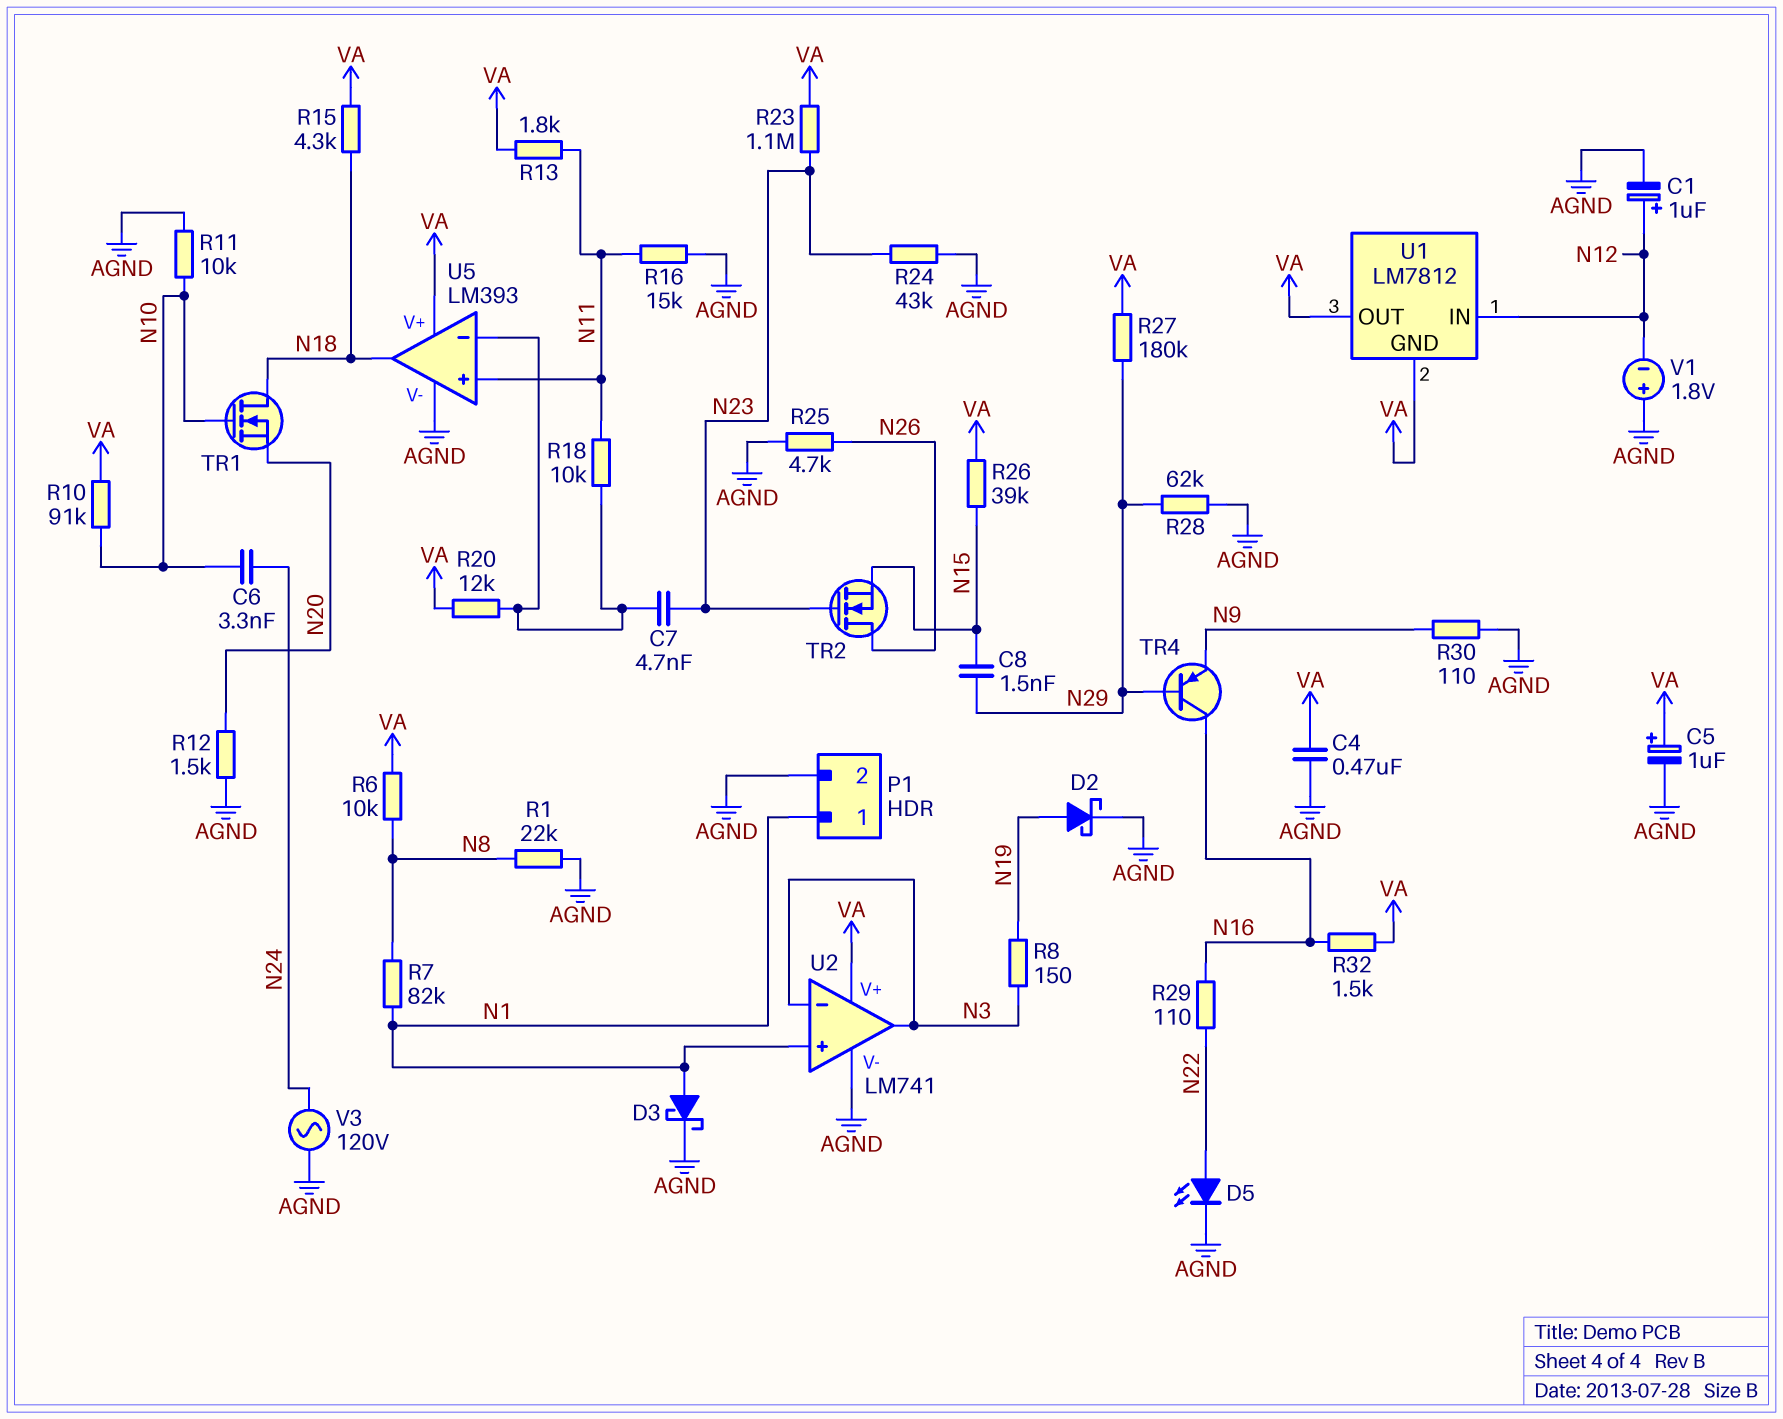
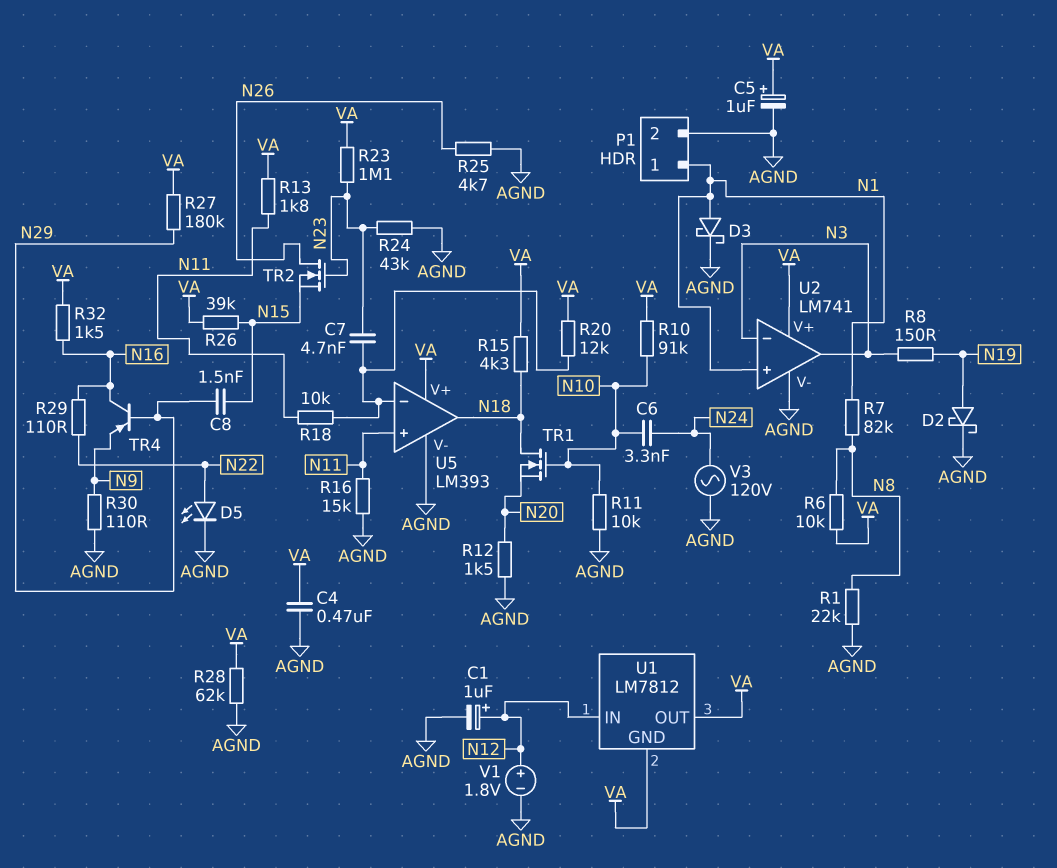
R28: 62k (AGND, N29) -> 62k (AGND, VA)
V1: 1.8V (plus AGND, minus N12) -> 1.8V (plus N12, minus AGND)

